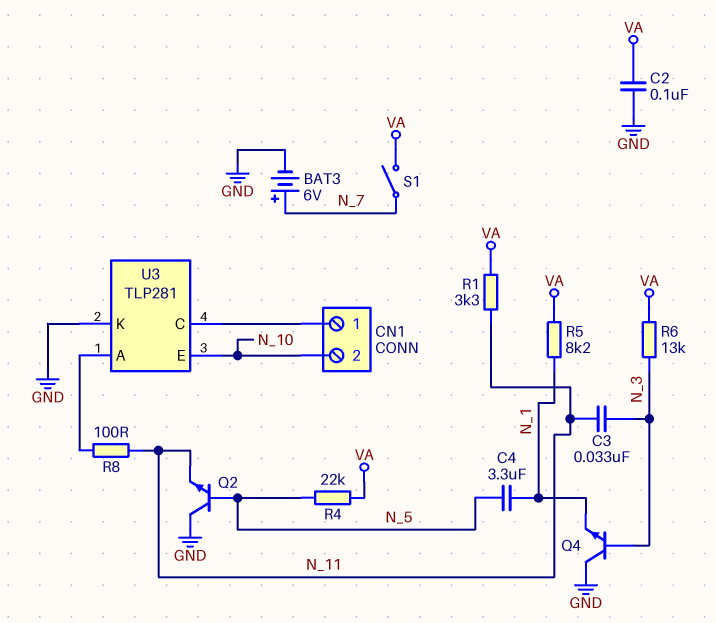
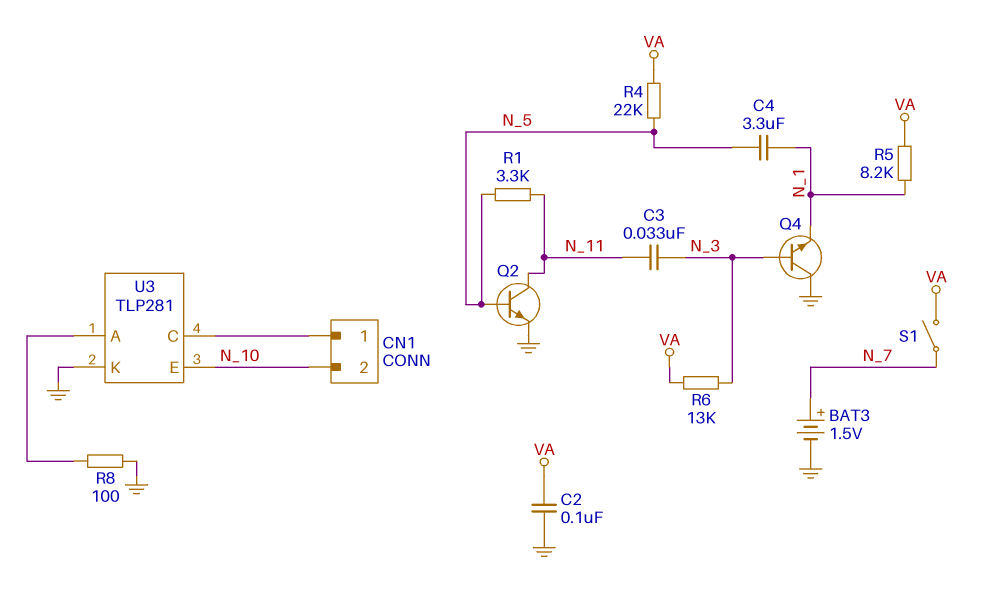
BAT3: 6V (plus N_7, minus GND) -> 1.5V (plus N_7, minus GND)
Q2: NPN (B N_5, C GND, E N_11) -> NPN (B N_5, C N_11, E GND)
R1: 3.3k (N_11, VA) -> 3.3k (N_5, N_11)
R8: 100 (N_11, U3/A) -> 100 (GND, U3/A)

